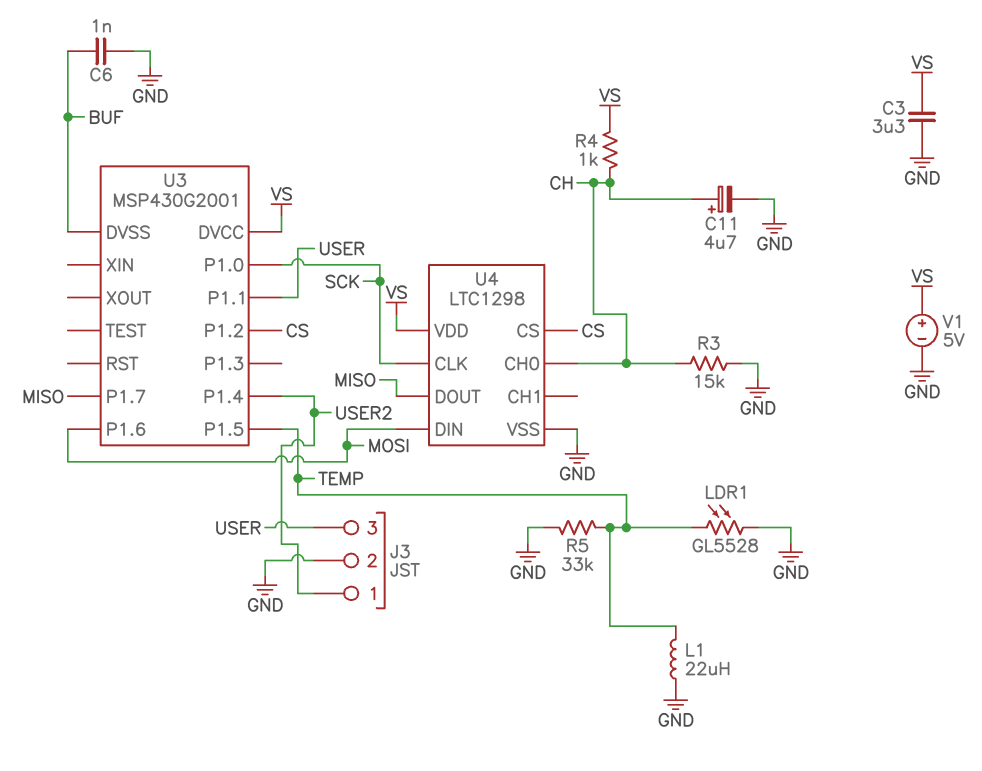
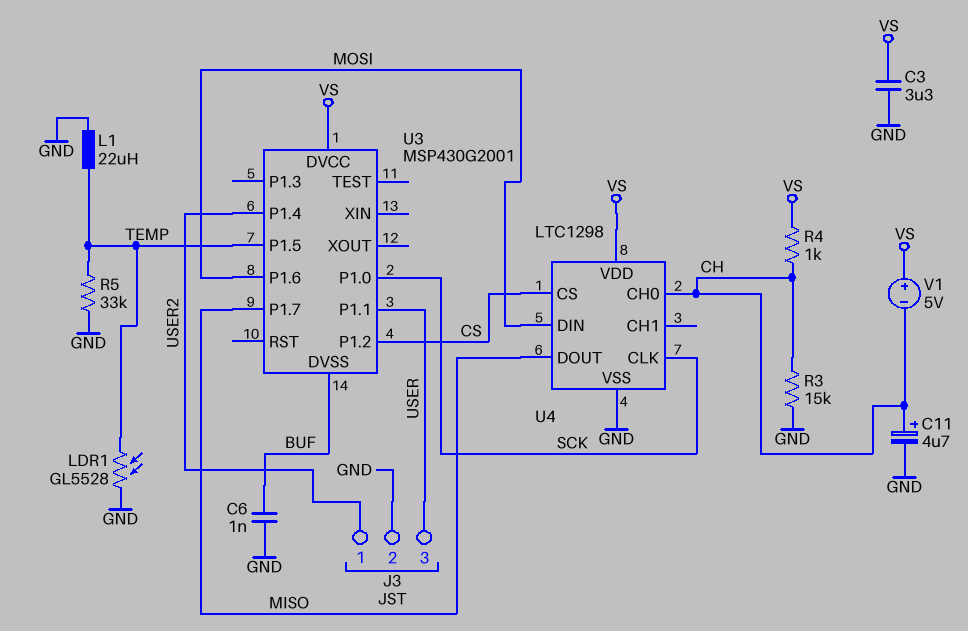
V1: 5V (plus VS, minus GND) -> 5V (plus VS, minus CH)

